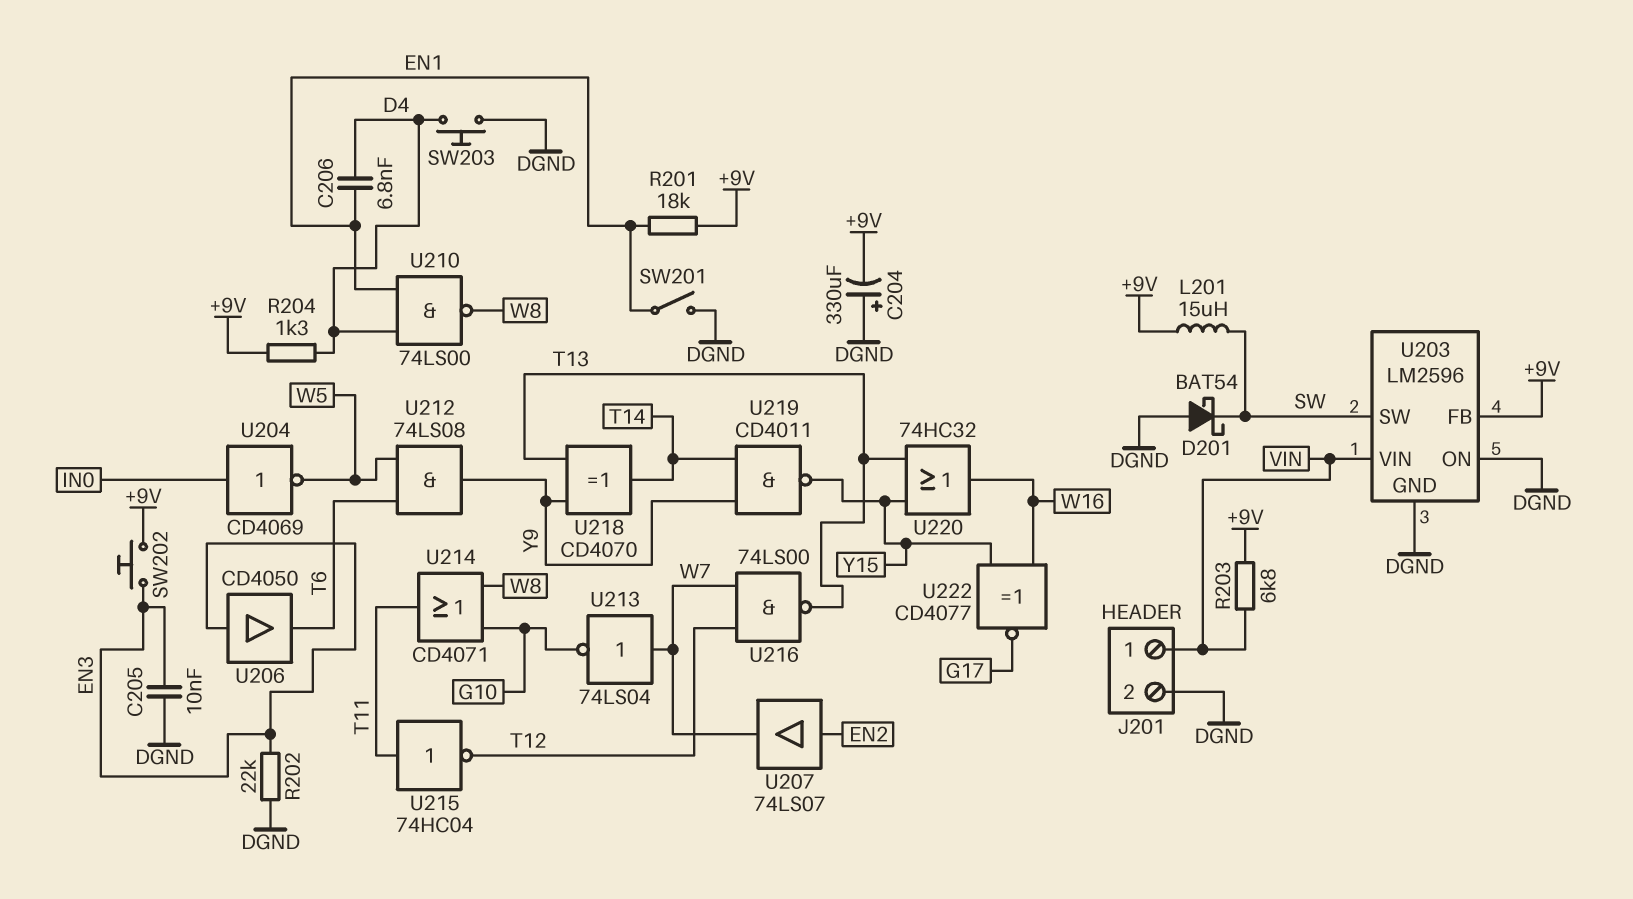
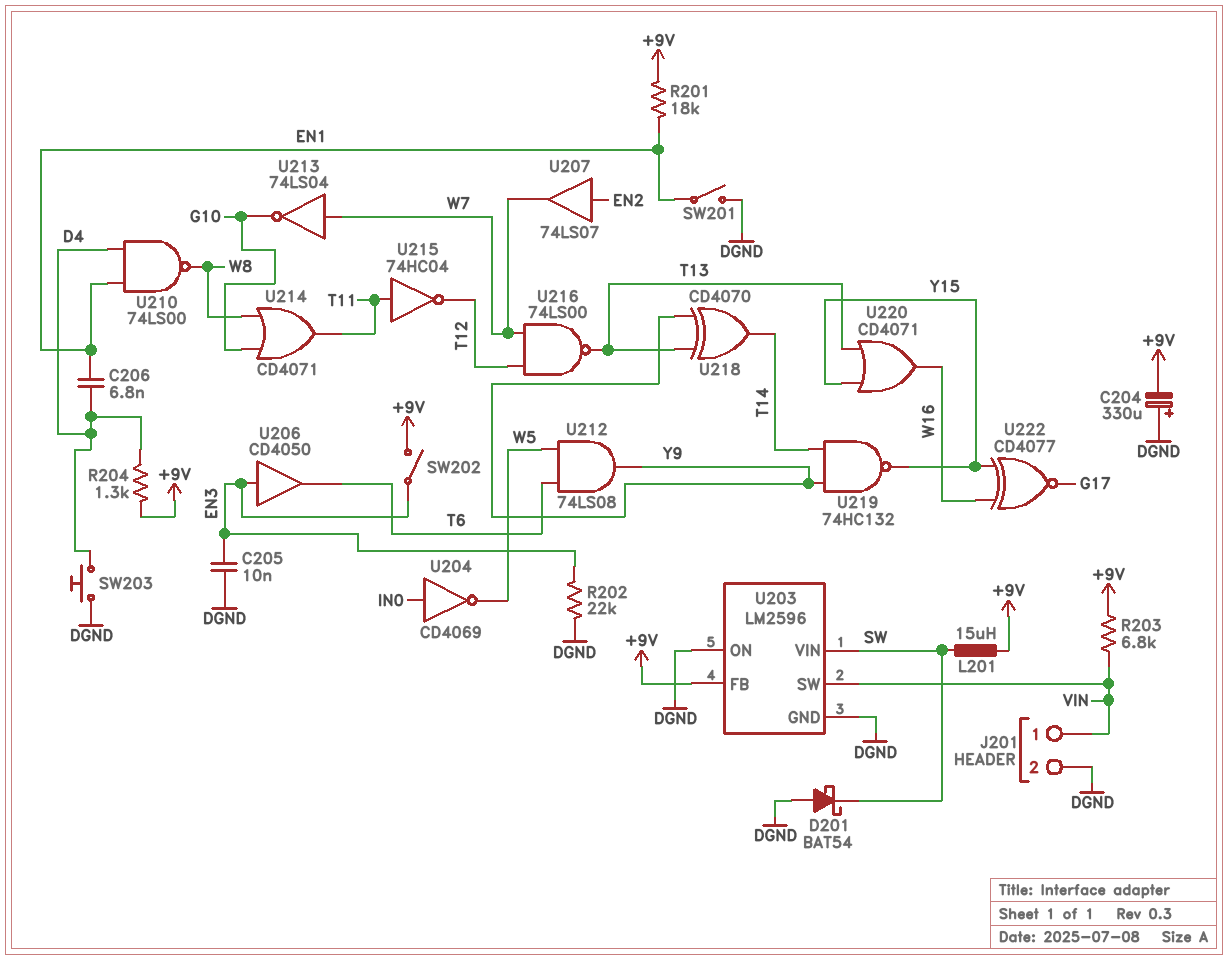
SW202: button (+9V, EN3) -> switch (+9V, EN3)
U203 pin SW: SW -> VIN
U203 pin VIN: VIN -> SW
U219: NAND CD4011 (in T14, in Y9, out Y15) -> NAND 74HC132 (in T14, in Y9, out Y15)
U220: OR 74HC32 (in T13, in Y15, out W16) -> OR CD4071 (in T13, in Y15, out W16)

